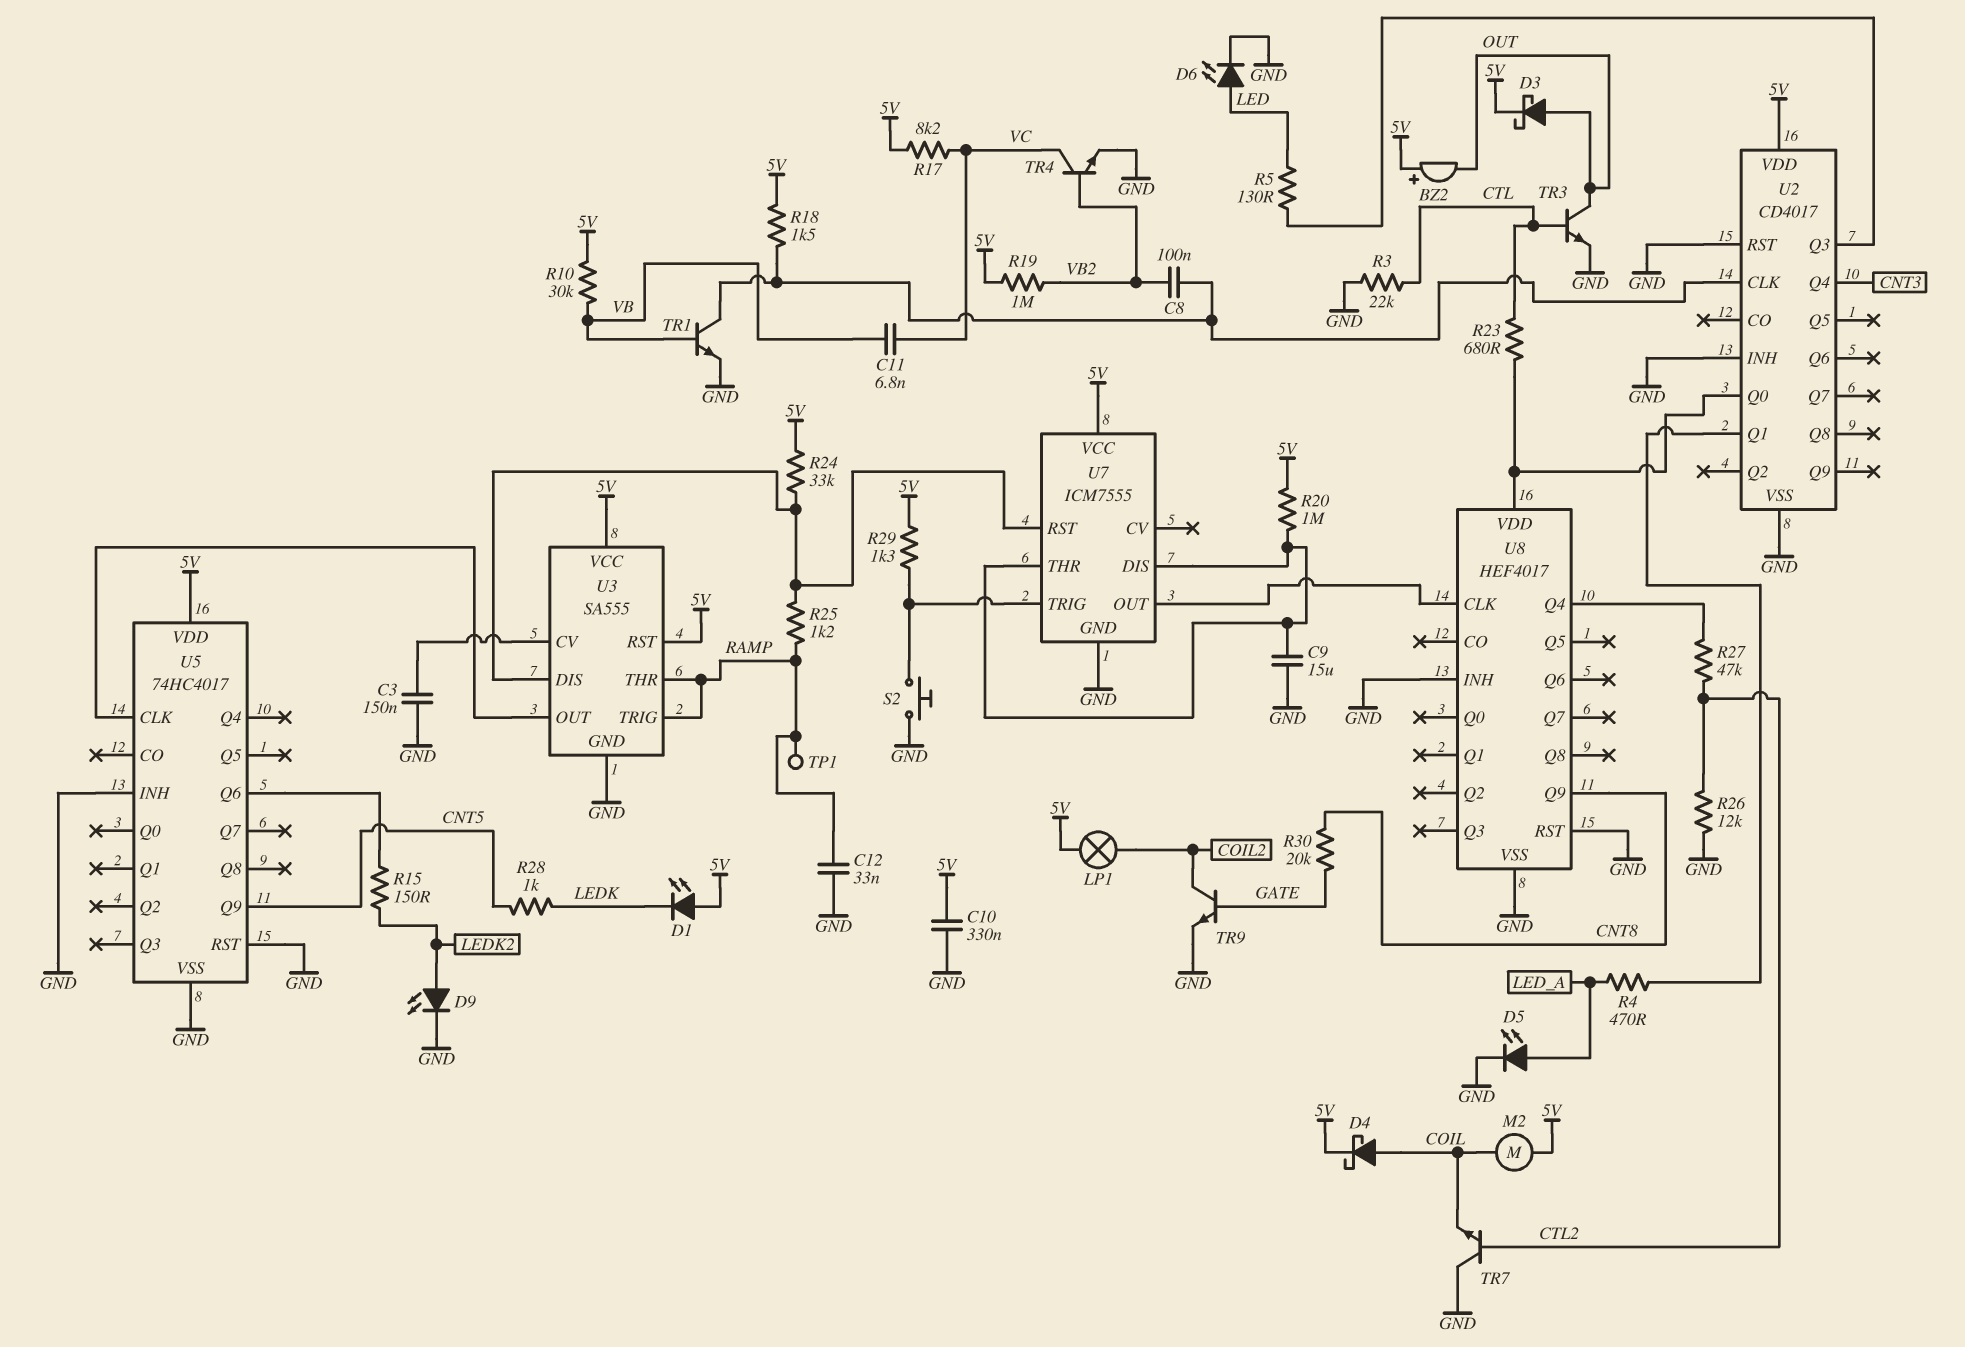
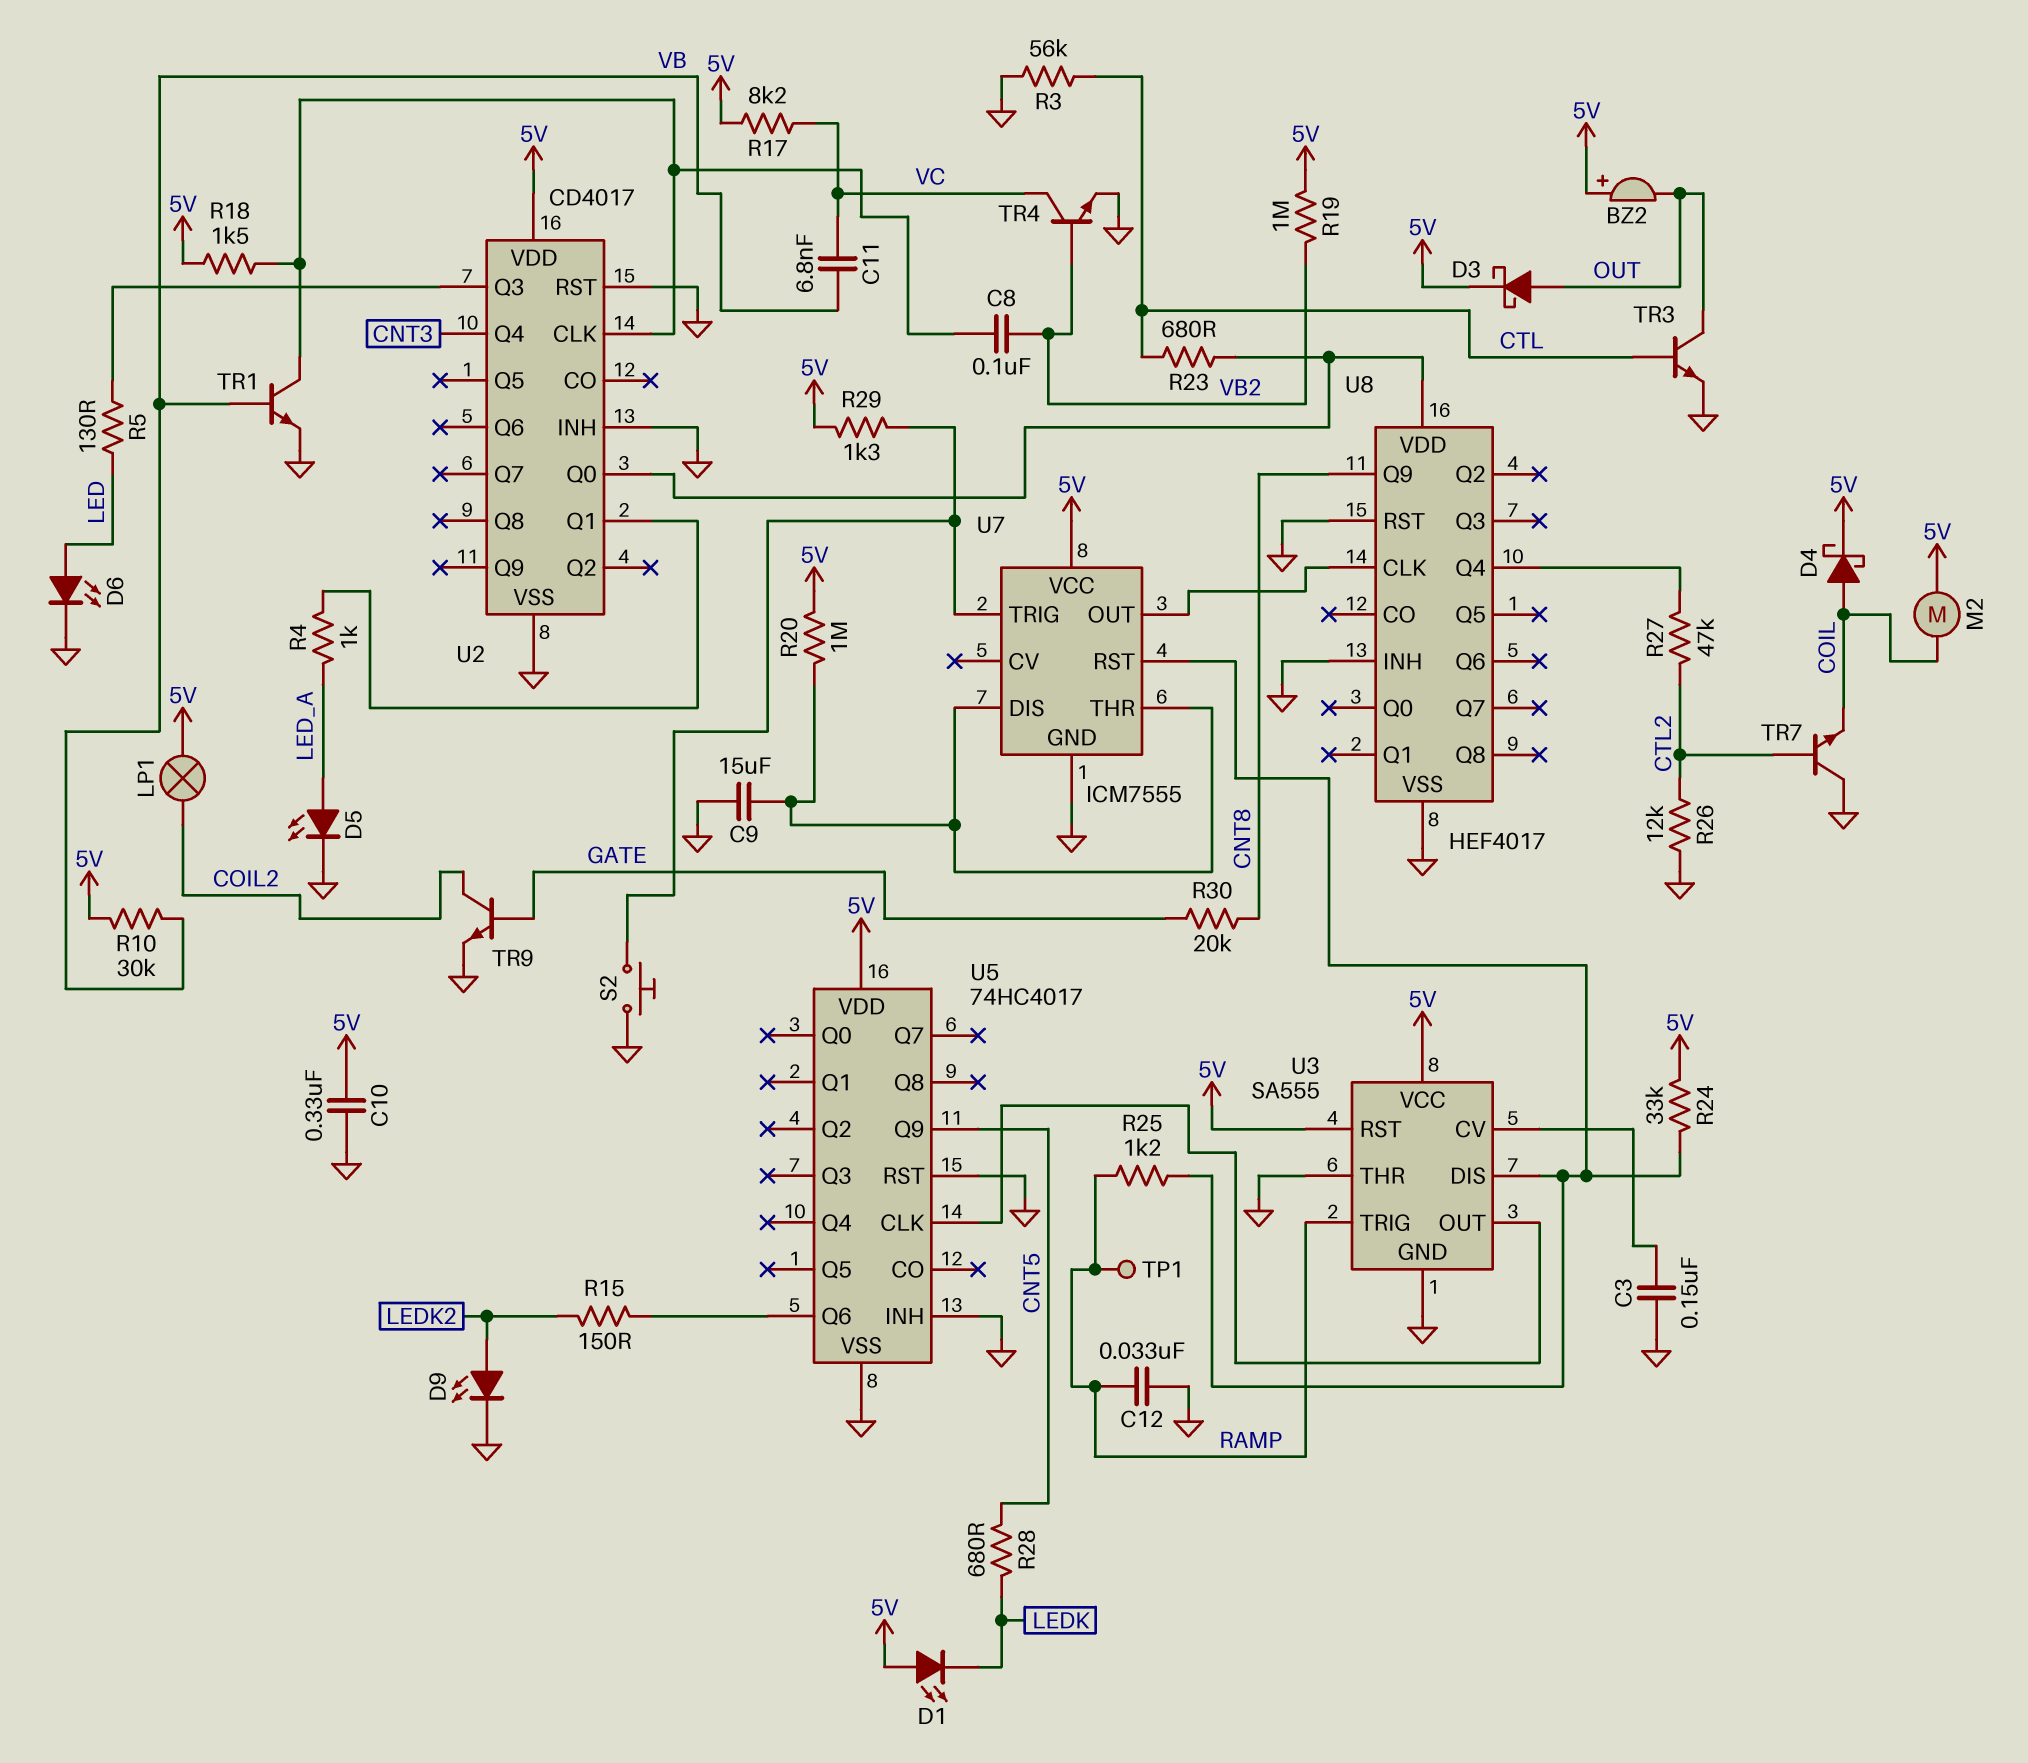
R3: 22k (CTL, GND) -> 56k (CTL, GND)
R4: 470 (LED_A, U2/Q1) -> 1k (LED_A, U2/Q1)
R28: 1k (CNT5, LEDK) -> 680 (CNT5, LEDK)
U3 pin THR: RAMP -> GND

